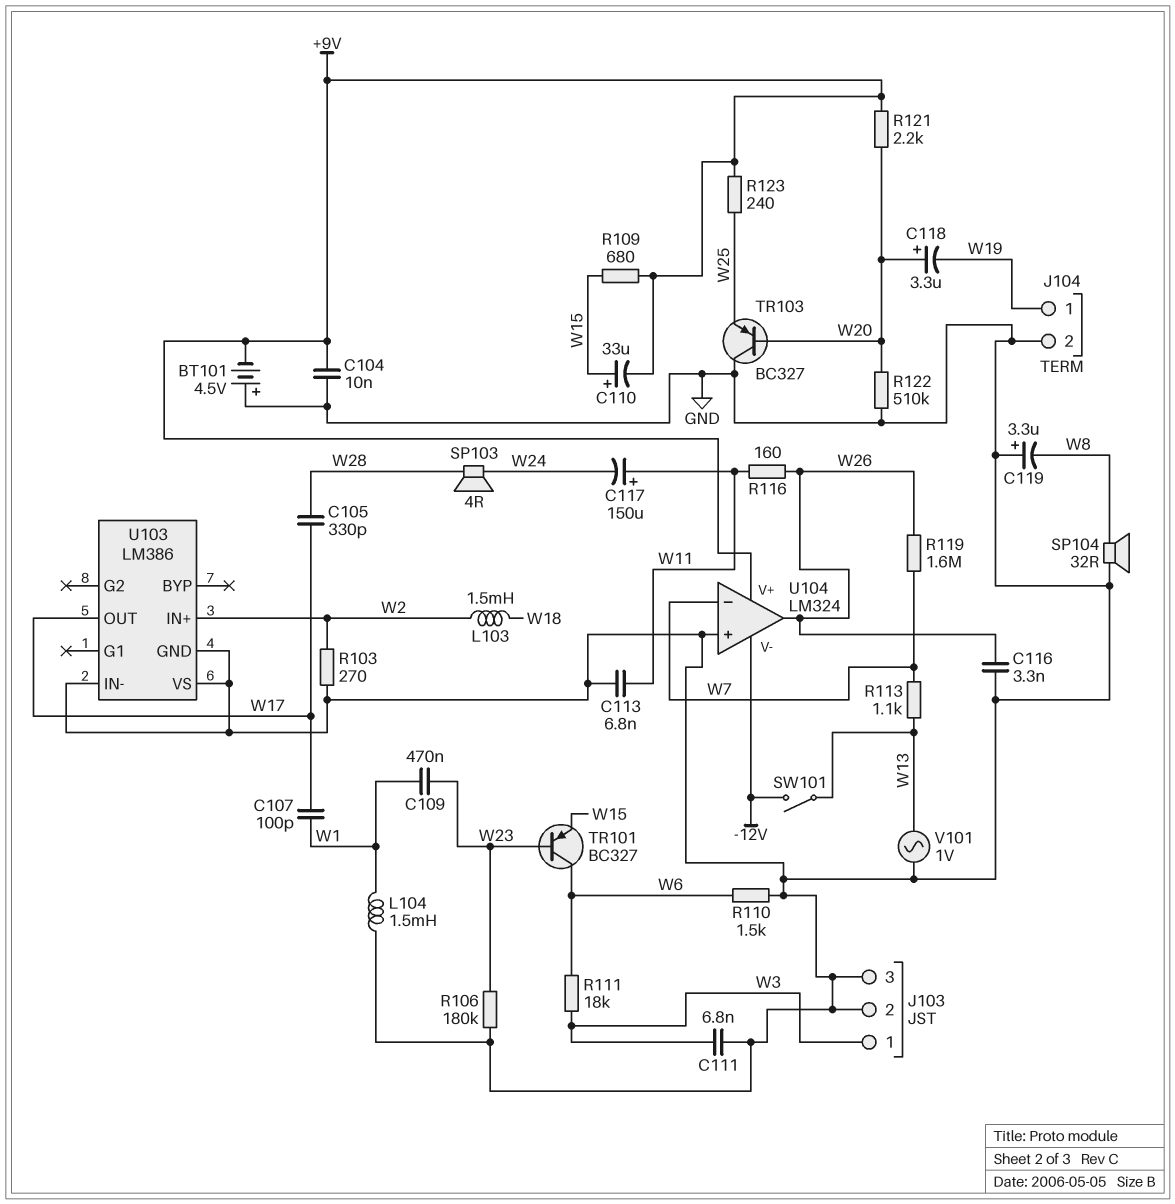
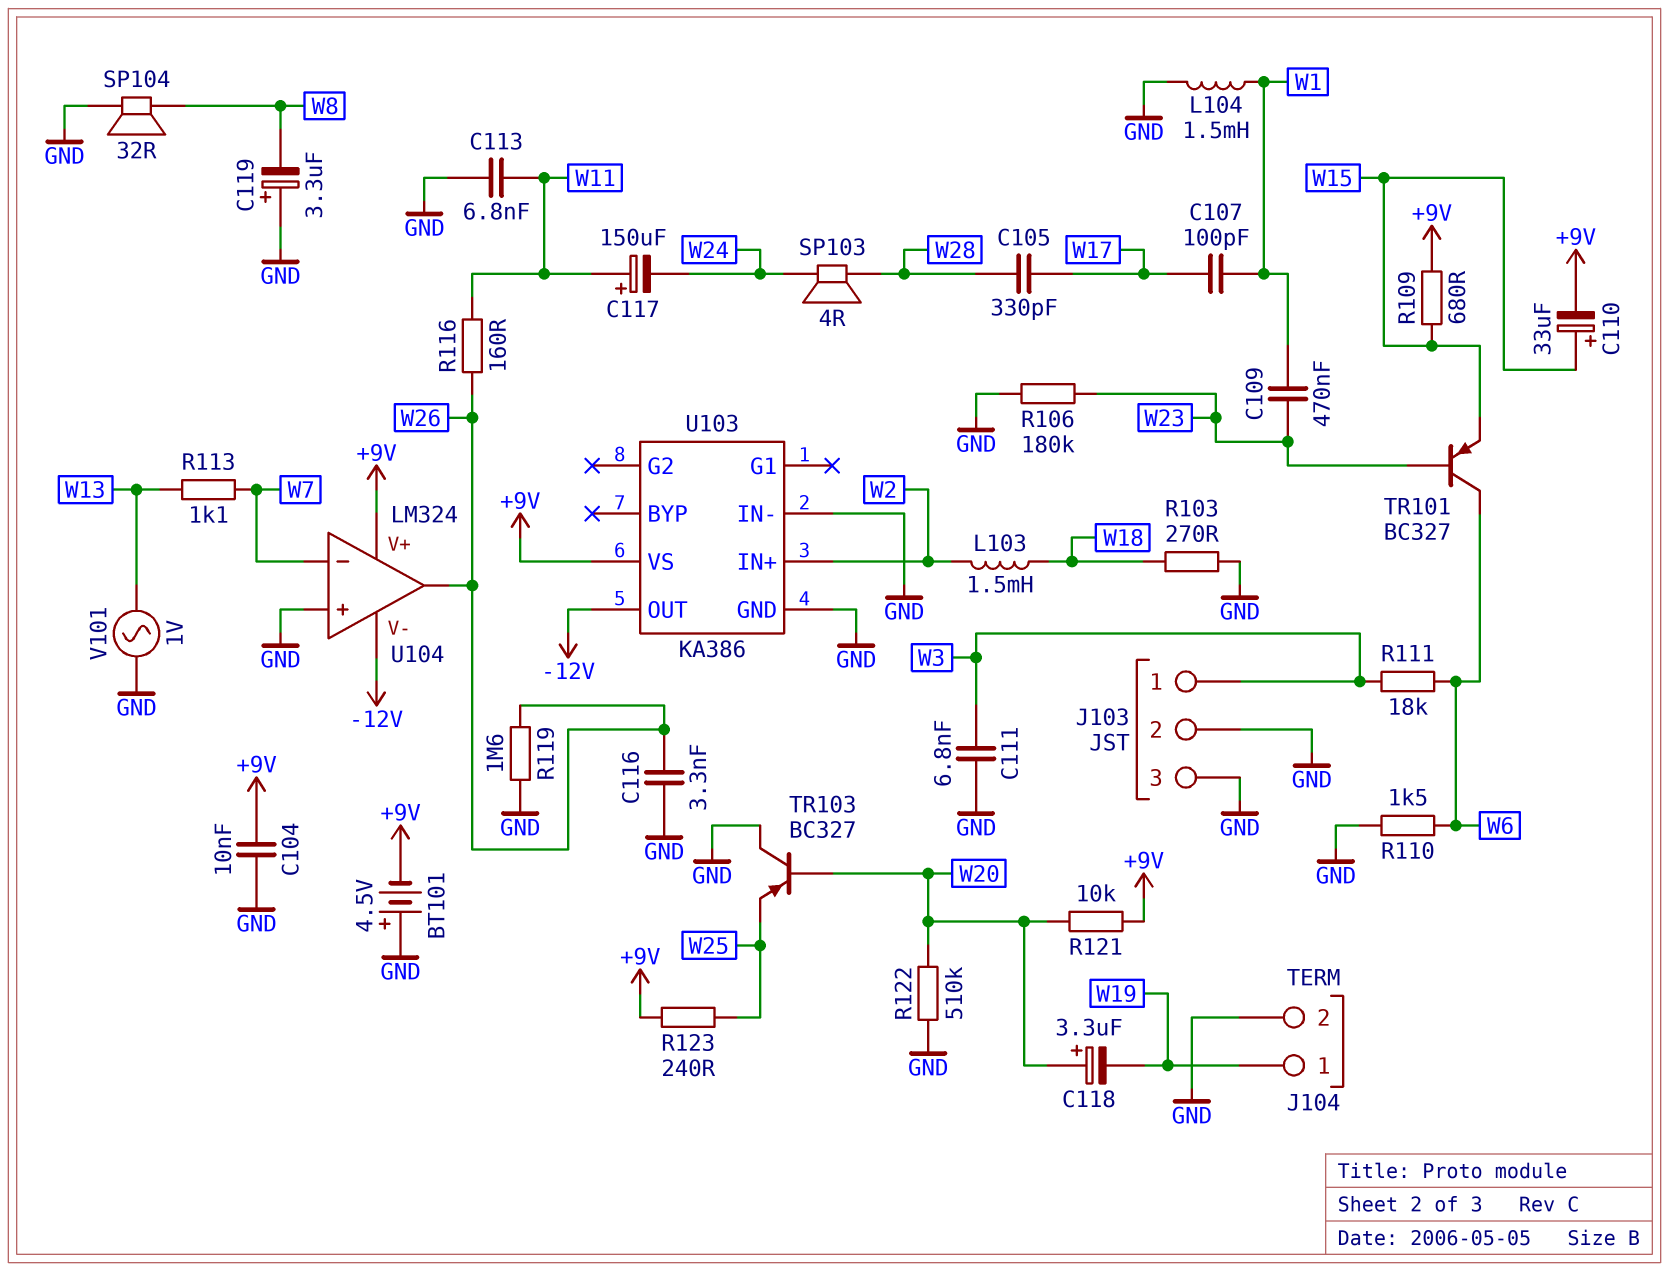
R103: 270 (GND, W2) -> 270 (GND, W18)
R119: 1.6M (W7, W26) -> 1.6M (GND, W26)
R121: 2.2k (+9V, W20) -> 10k (+9V, W20)
SW101: switch (-12V, W13) -> none
U103: LM386 -> KA386
U103 pin OUT: W17 -> -12V
U103 pin VS: GND -> +9V

